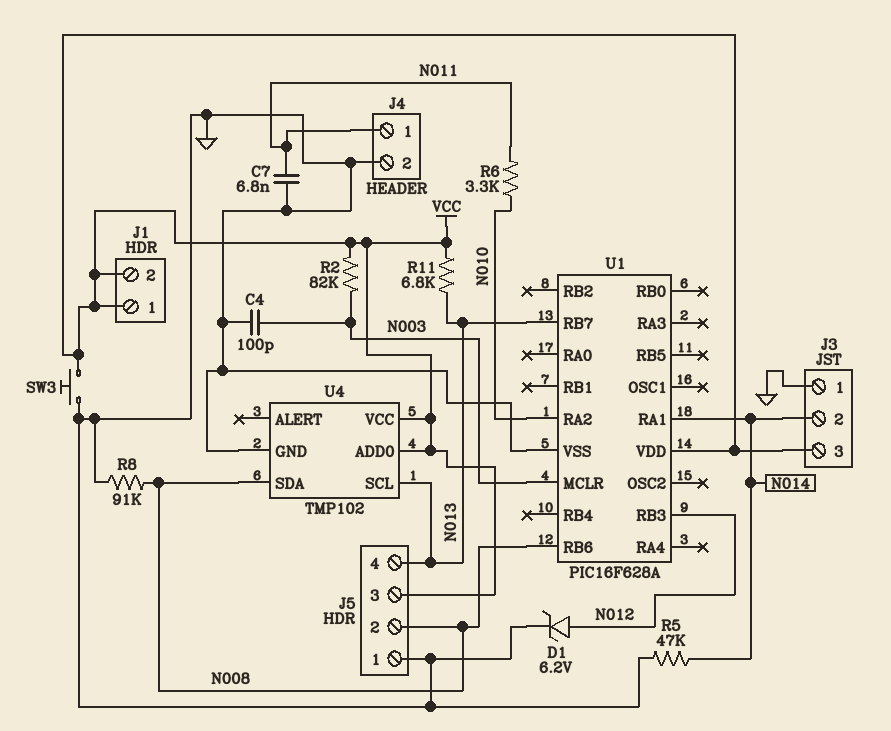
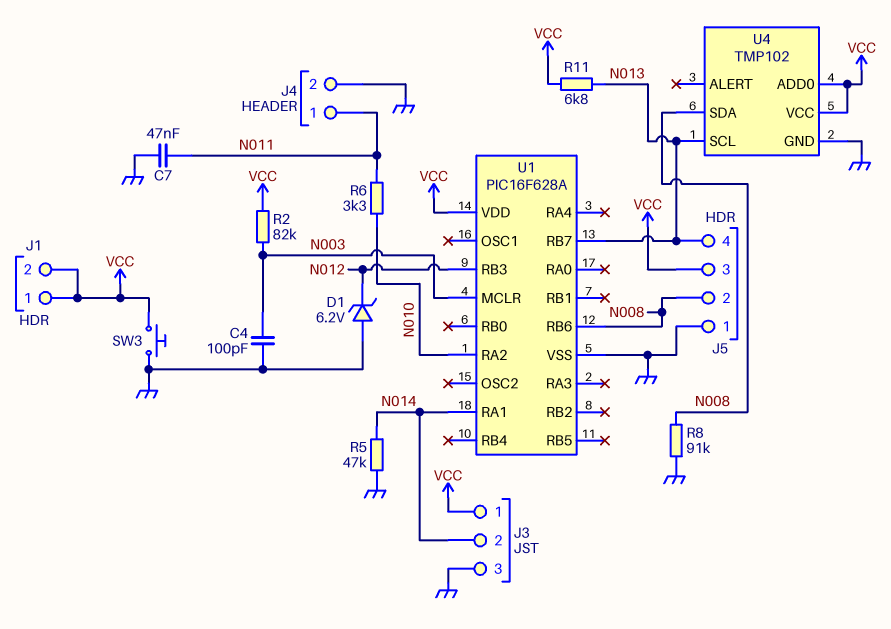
C7: 6.8nF (GND, N011) -> 47nF (GND, N011)
D1: zener 6.2V (A N012, K GND) -> zener 6.2V (A GND, K N012)
J3 pin 1: GND -> VCC
J3 pin 3: VCC -> GND

